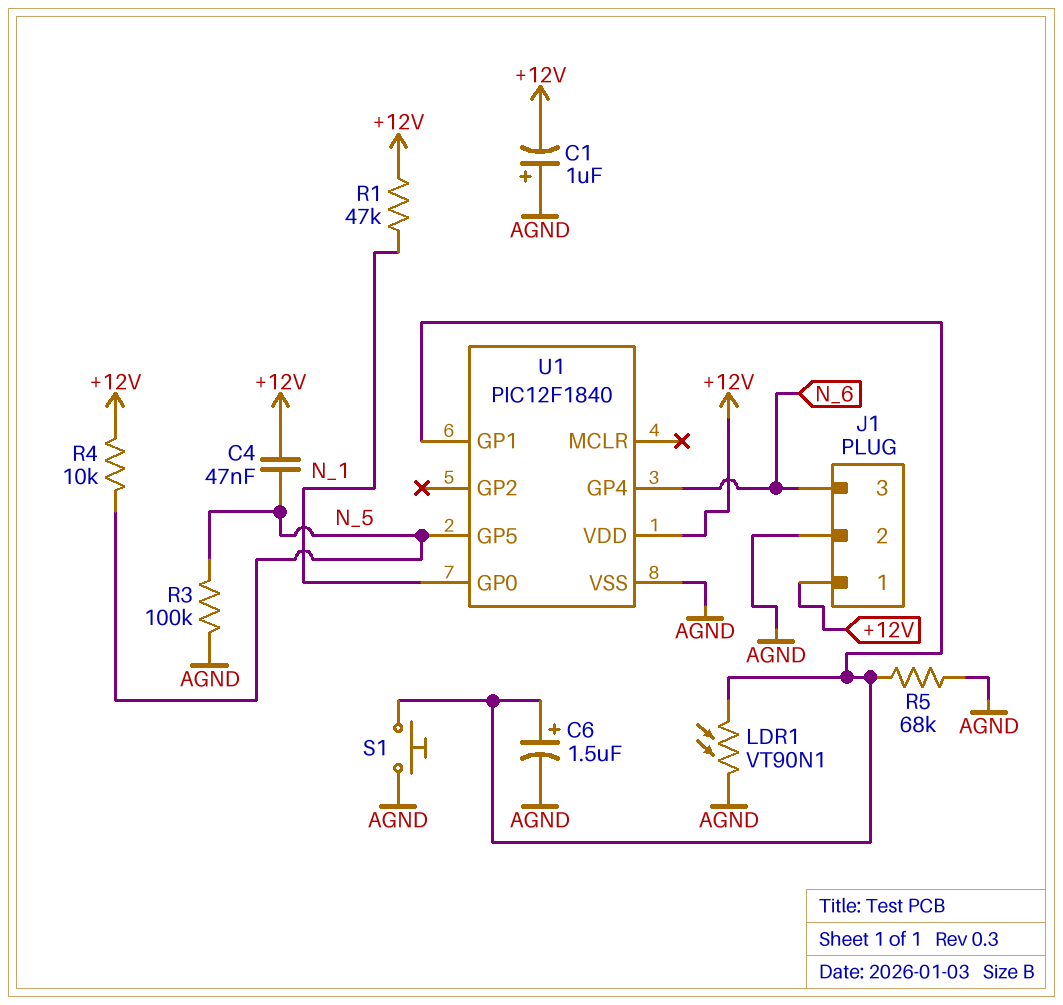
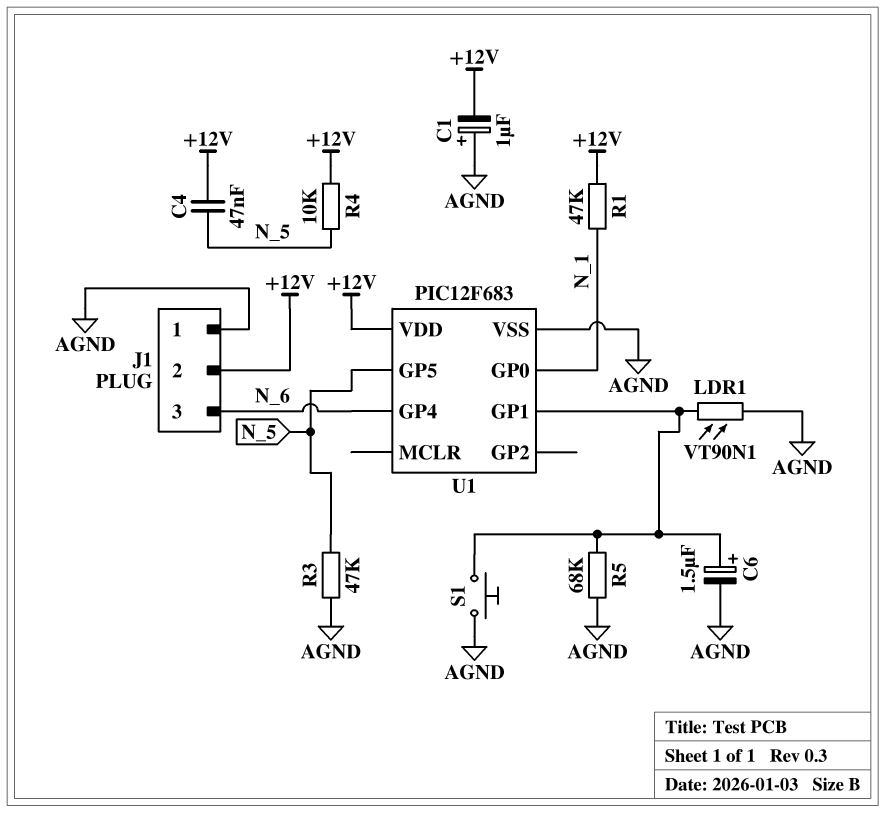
J1 pin 1: +12V -> AGND
J1 pin 2: AGND -> +12V
R3: 100k (AGND, N_5) -> 47k (AGND, N_5)
U1: PIC12F1840 -> PIC12F683

